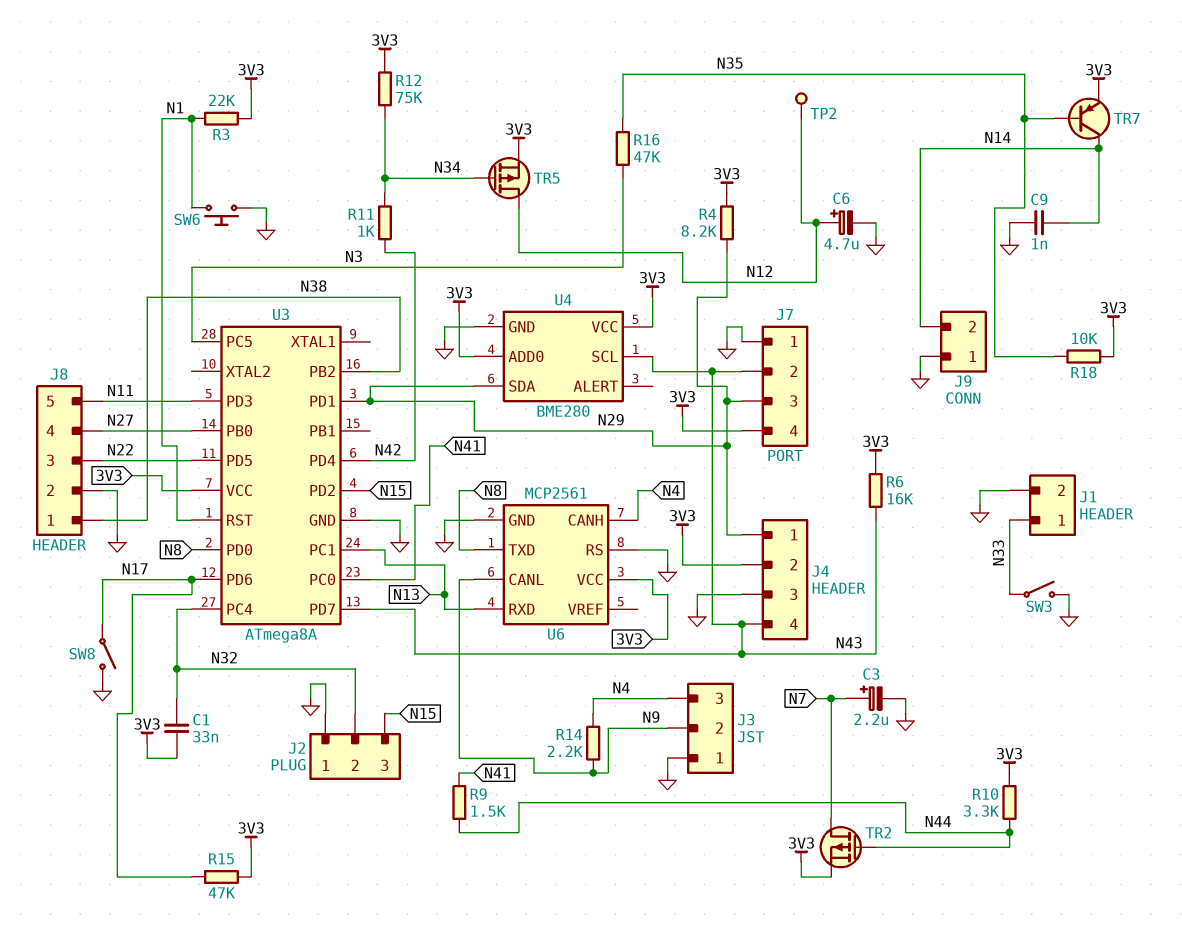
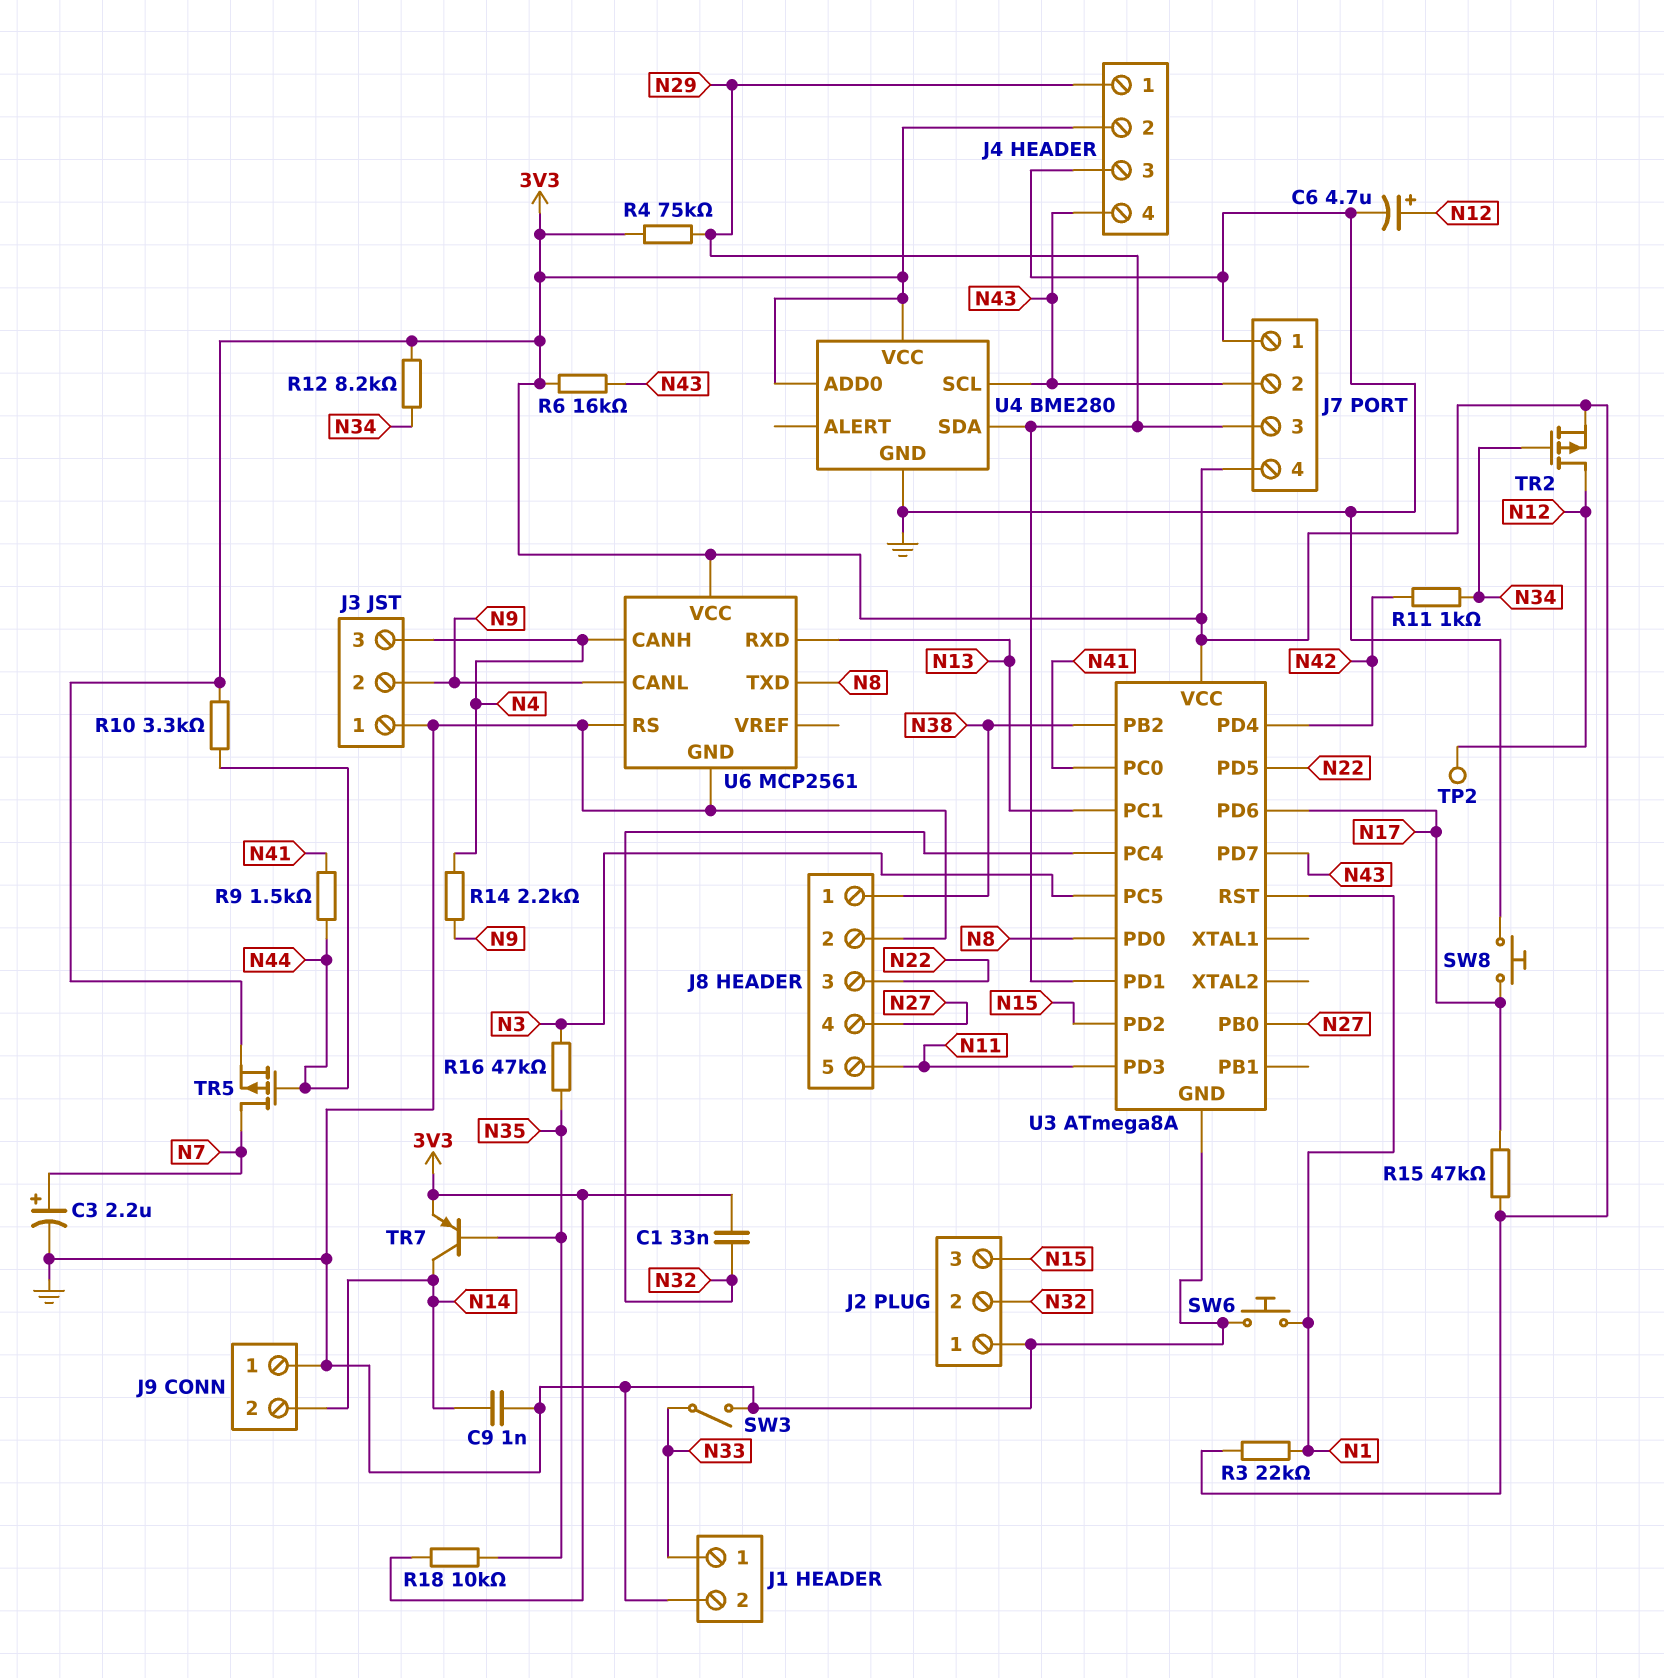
R4: 8.2k (3V3, N29) -> 75k (3V3, N29)
R12: 75k (3V3, N34) -> 8.2k (3V3, N34)
SW8: switch (GND, N17) -> button (GND, N17)
TR2: PMOS (G N44, D N7, S 3V3) -> PMOS (G N34, D N12, S 3V3)
TR5: PMOS (G N34, D N12, S 3V3) -> PMOS (G N44, D N7, S 3V3)

